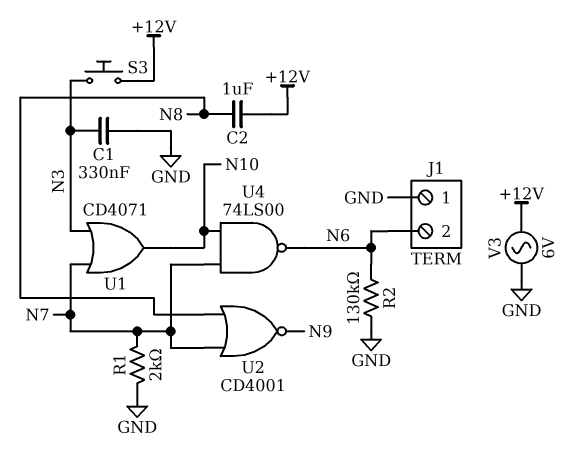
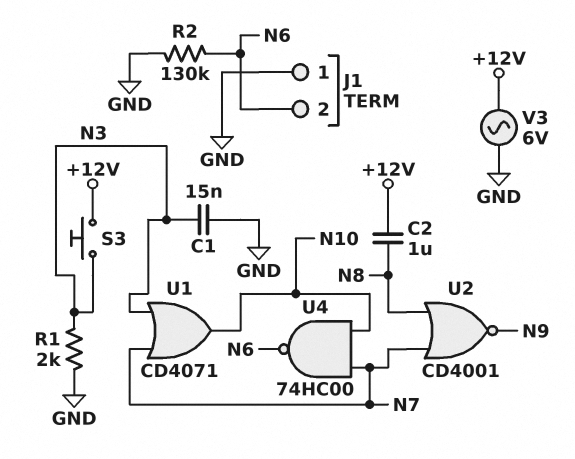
C1: 330nF (GND, N3) -> 15nF (GND, N3)
R1: 2k (GND, N7) -> 2k (GND, N3)
U4: NAND 74LS00 (in N7, in N10, out N6) -> NAND 74HC00 (in N7, in N10, out N6)

